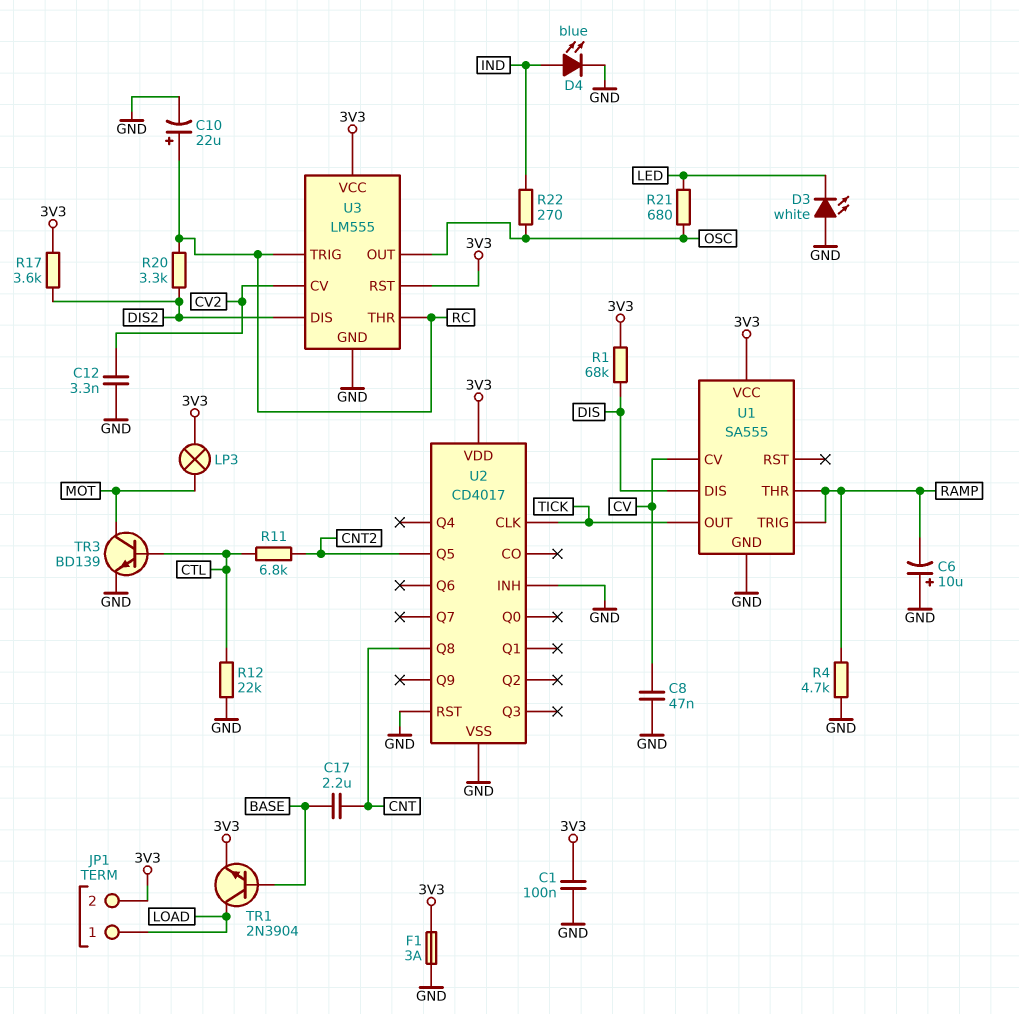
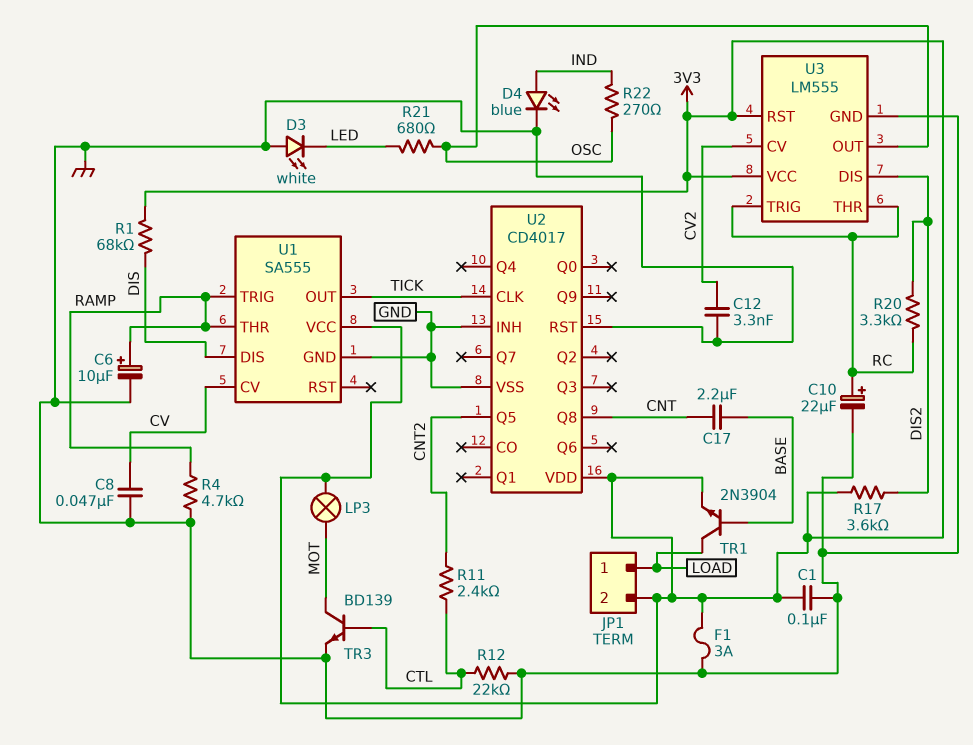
C6: 10uF (plus GND, minus RAMP) -> 10uF (plus RAMP, minus GND)
R11: 6.8k (CNT2, CTL) -> 2.4k (CNT2, CTL)

